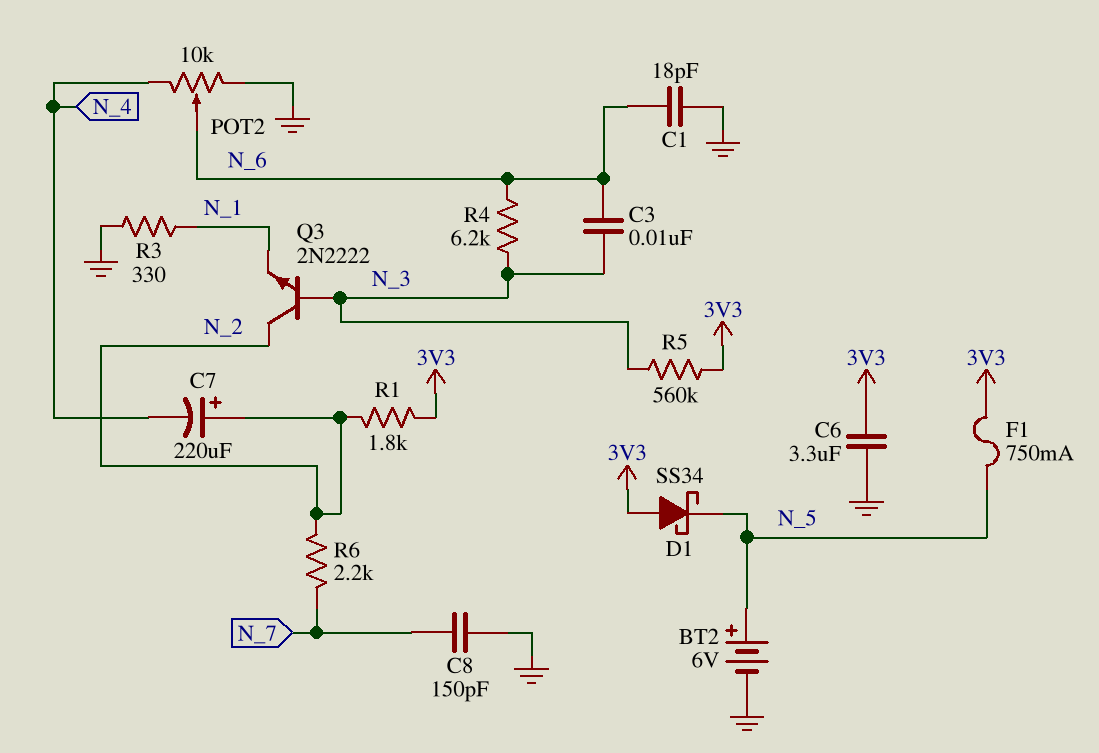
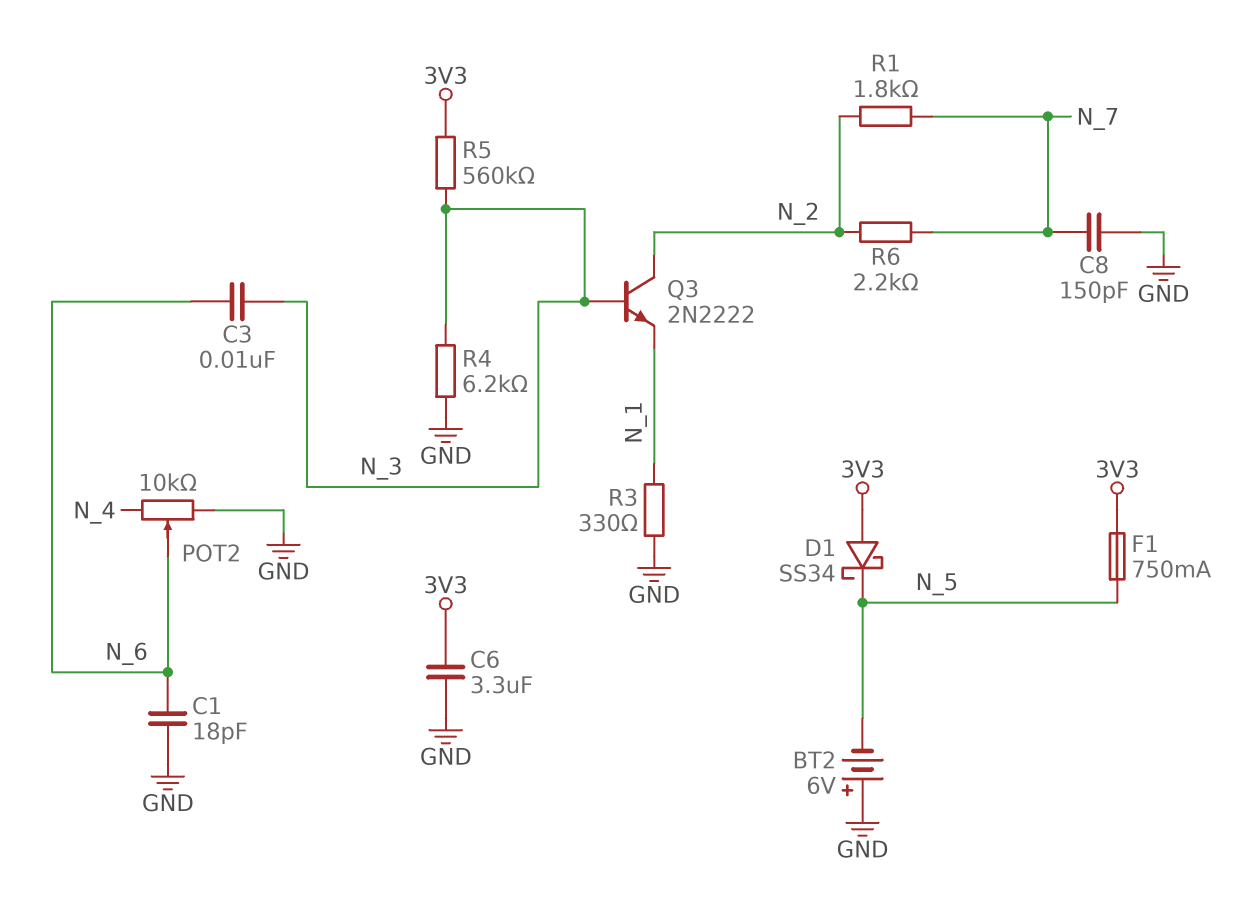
BT2: 6V (plus N_5, minus GND) -> 6V (plus GND, minus N_5)
C7: 220uF (plus N_2, minus N_4) -> none
R1: 1.8k (3V3, N_2) -> 1.8k (N_2, N_7)
R4: 6.2k (N_3, N_6) -> 6.2k (GND, N_3)

